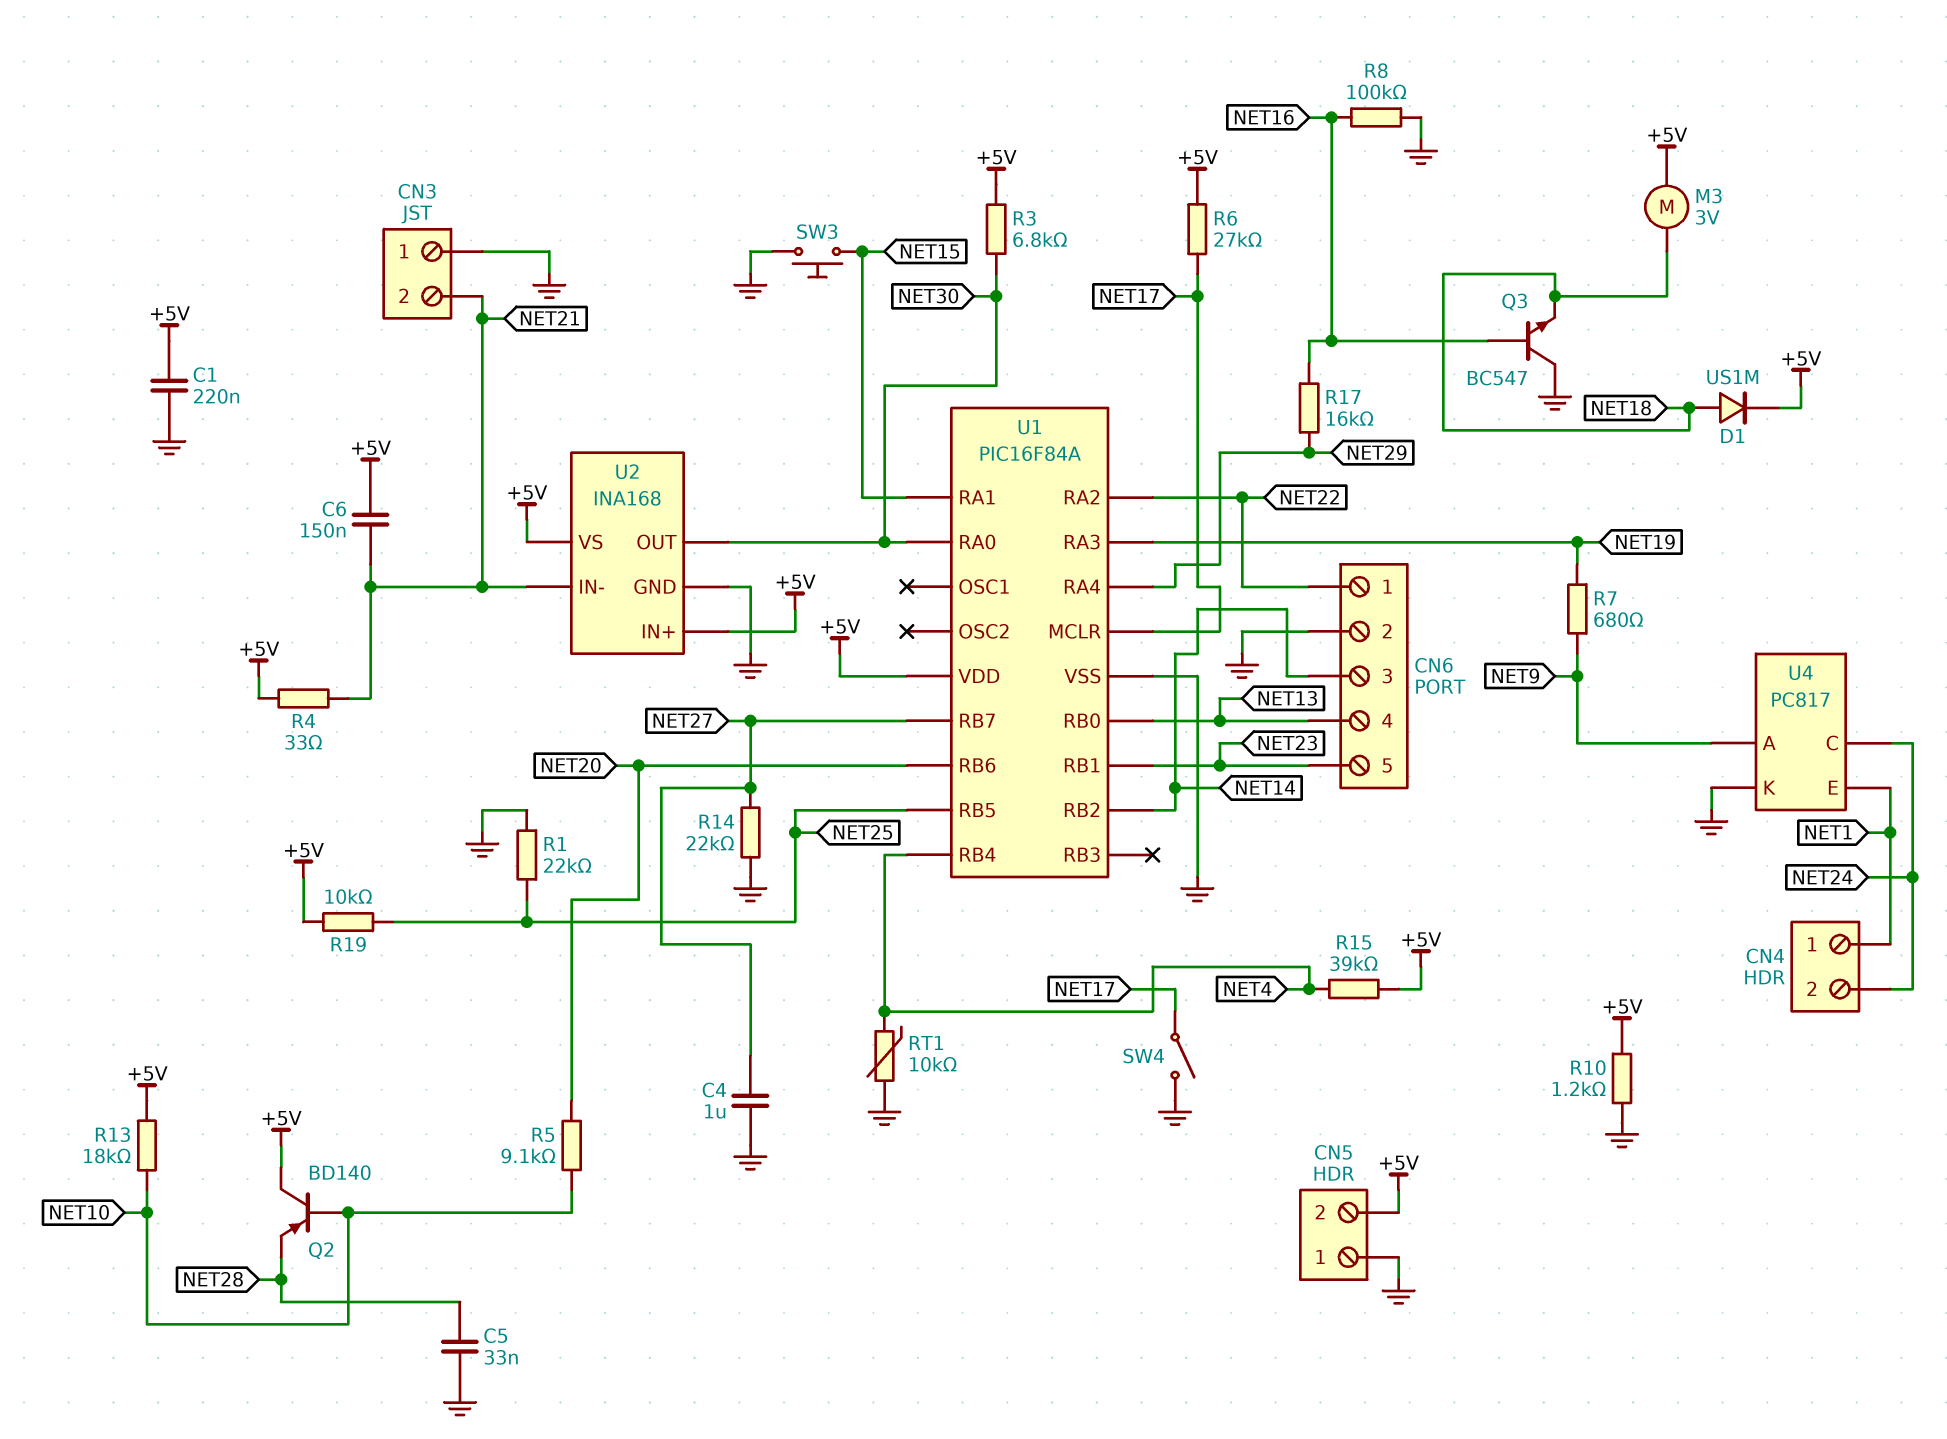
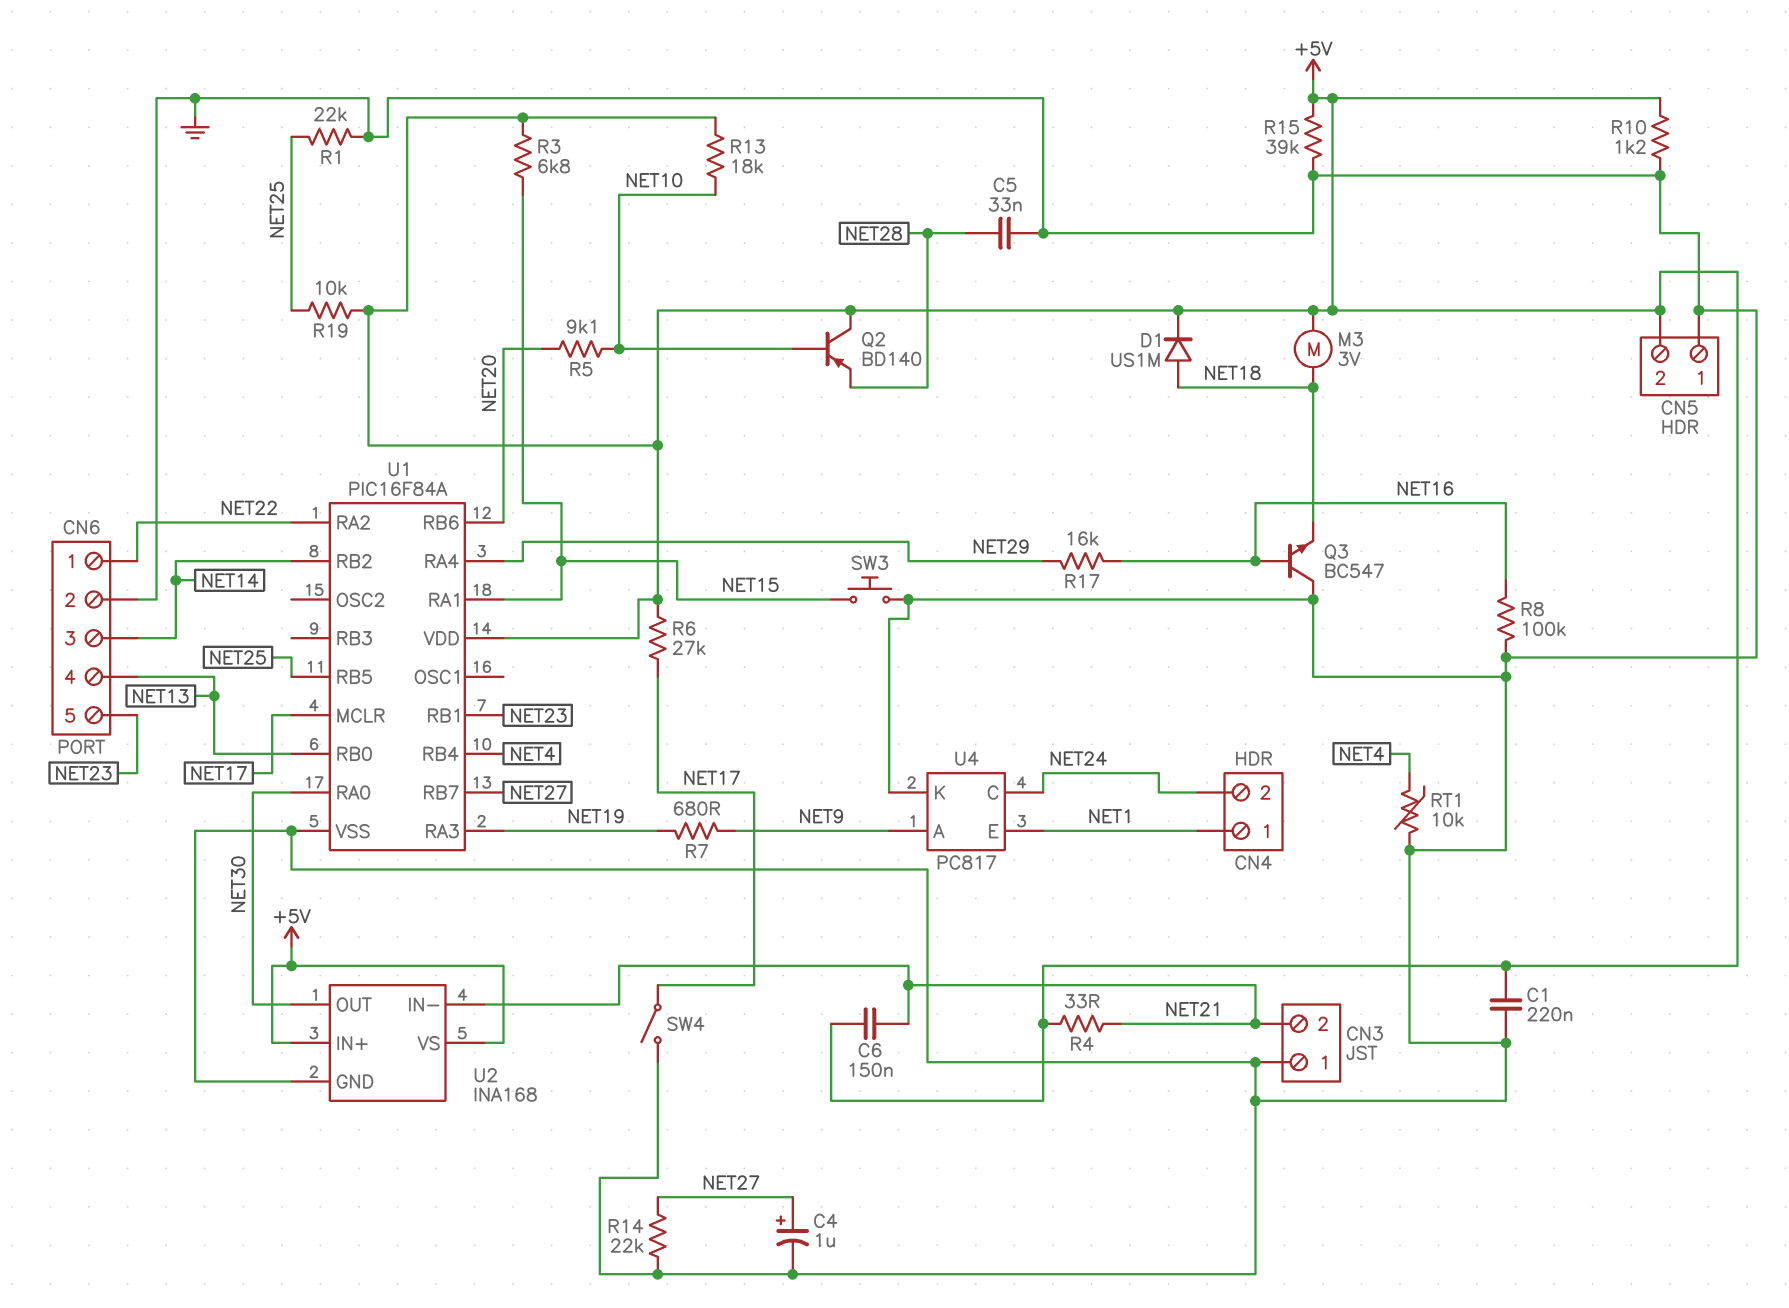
C4: 1uF (GND, NET27) -> 1uF (plus NET27, minus GND)
R3: 6.8k (+5V, NET30) -> 6.8k (+5V, NET15)
R15: 39k (+5V, NET4) -> 39k (+5V, GND)

